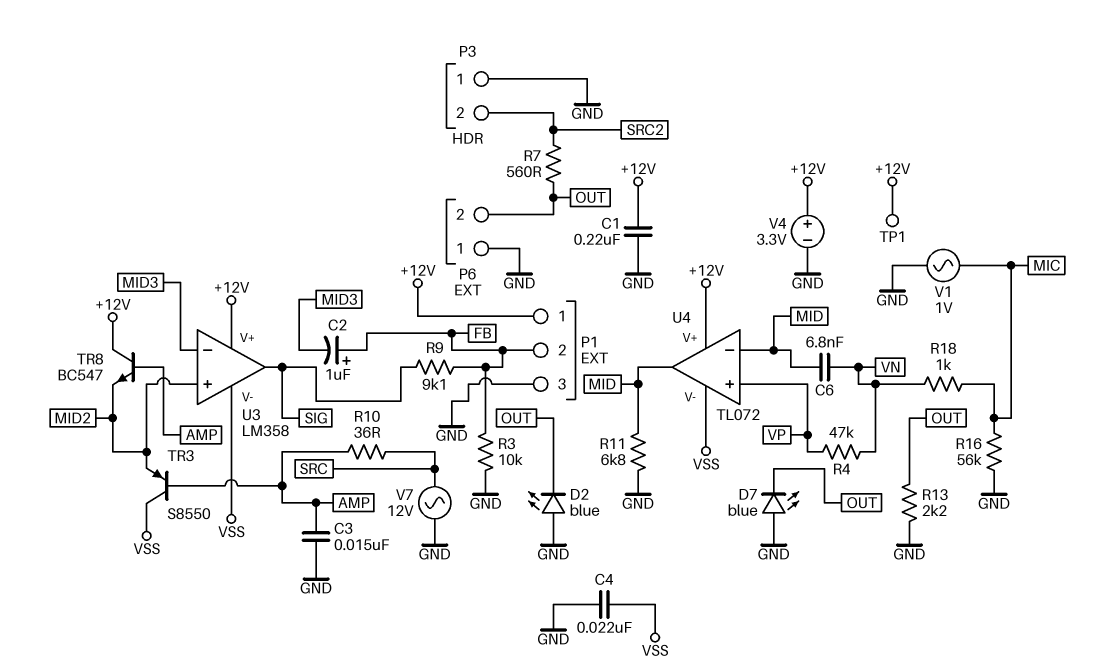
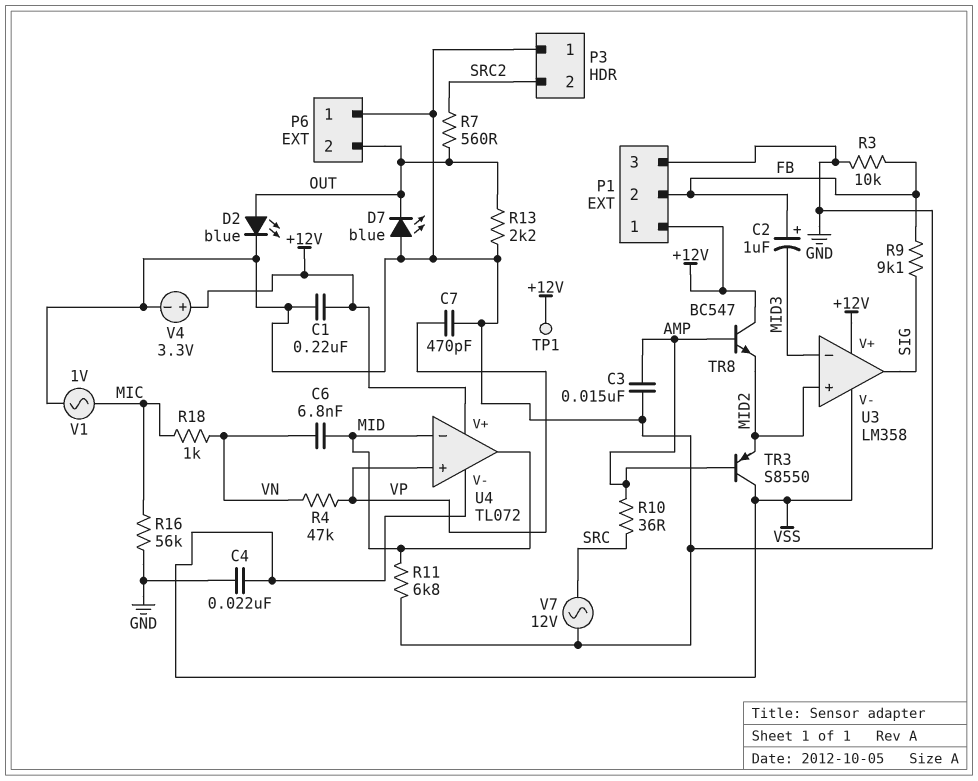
C7: none -> 470pF (GND, VP)
D2: LED blue (A GND, K OUT) -> LED blue (A OUT, K GND)

